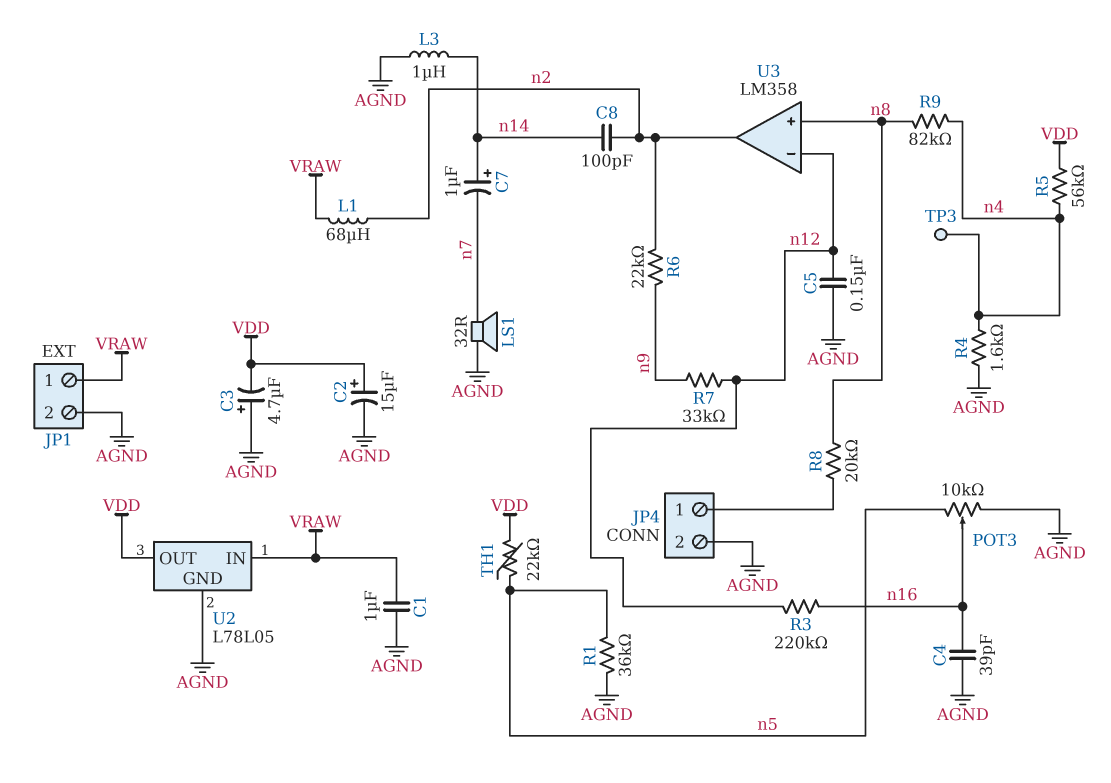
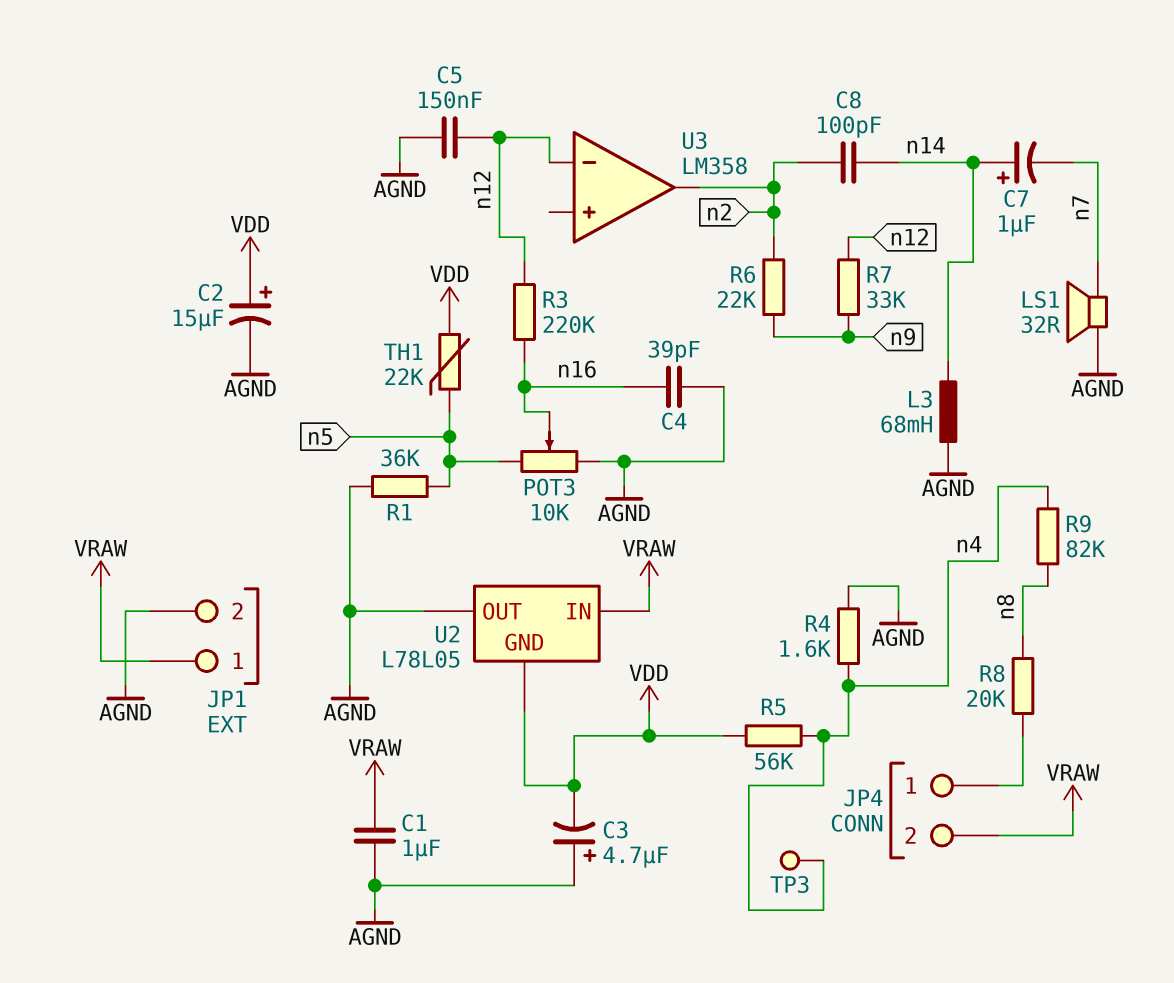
JP4 pin 2: AGND -> VRAW
L1: 68uH (VRAW, n2) -> none
L3: 1uH (AGND, n14) -> 68mH (AGND, n14)
U2 pin GND: AGND -> VDD
U2 pin OUT: VDD -> AGND
U3 pin in+: n8 -> none

